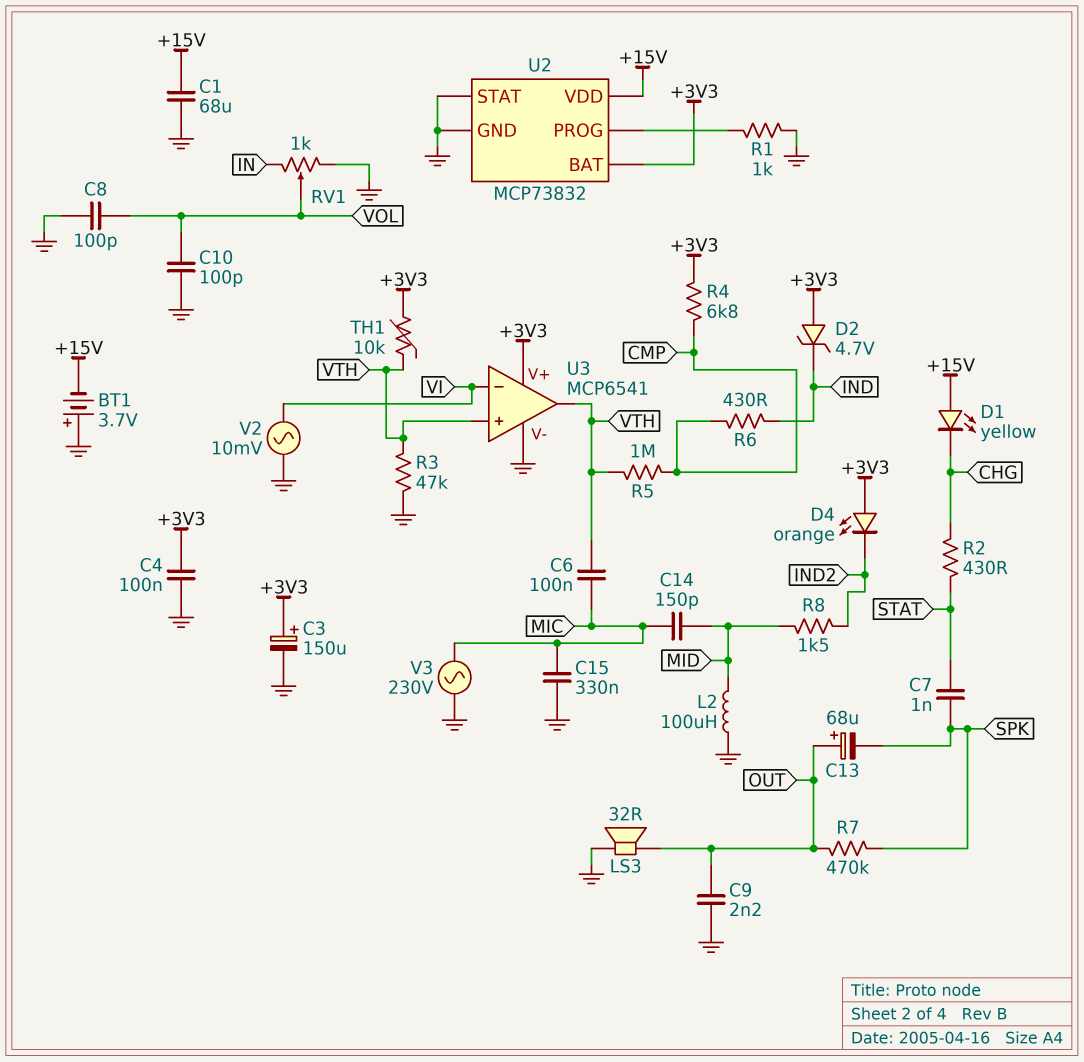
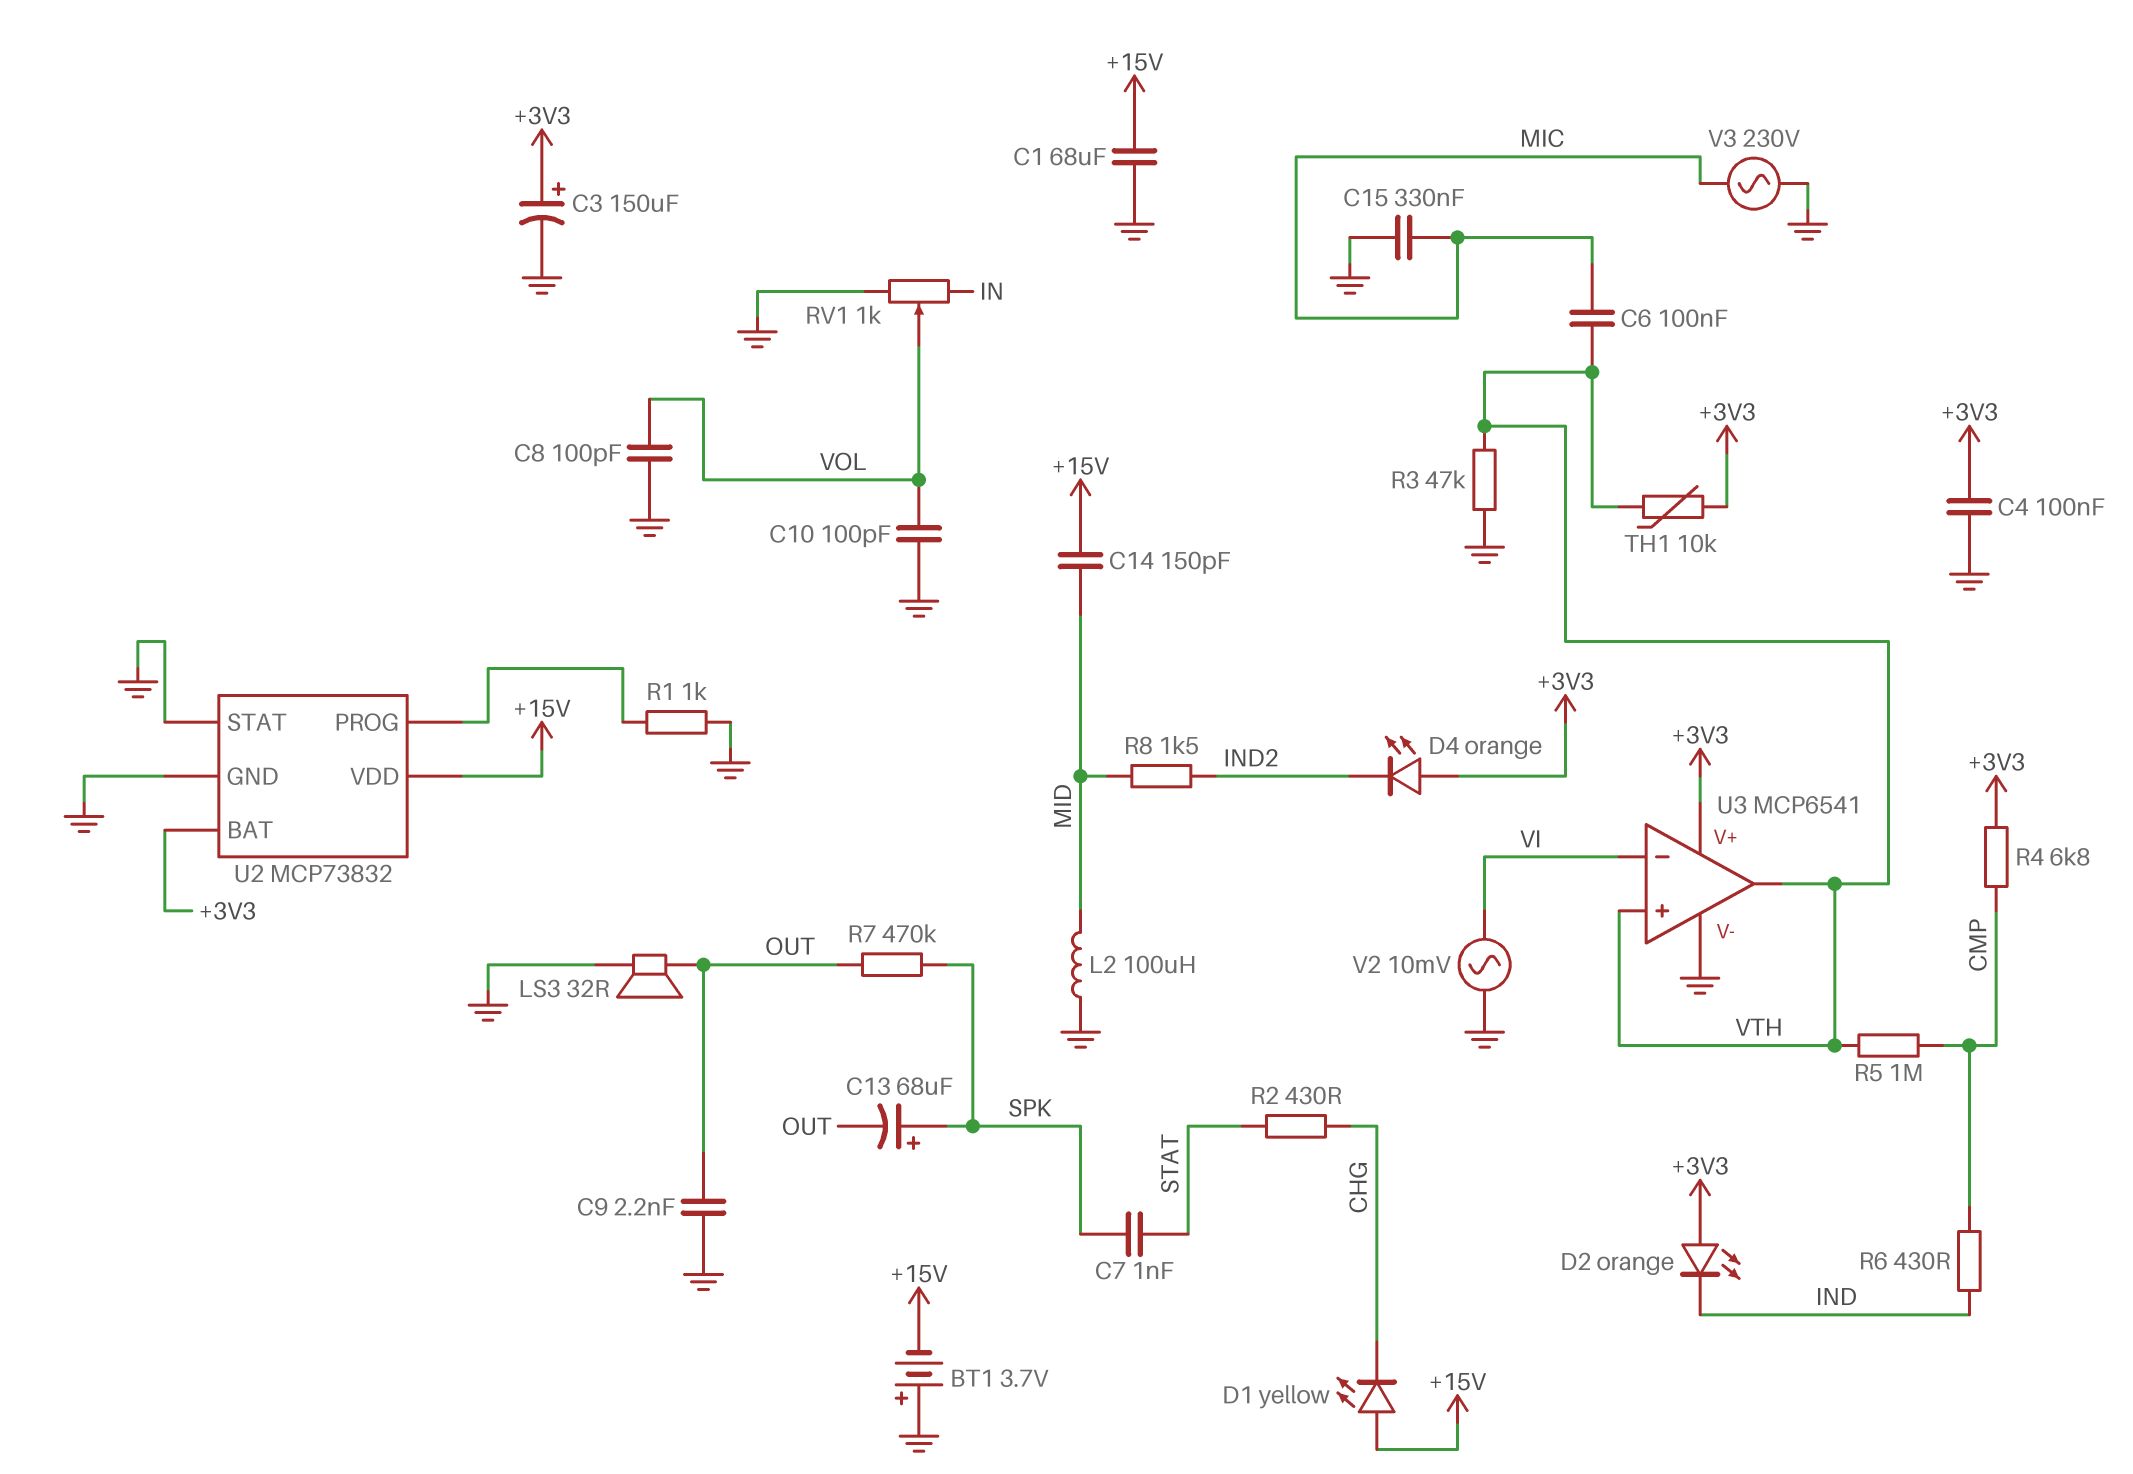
C13: 68uF (plus OUT, minus SPK) -> 68uF (plus SPK, minus OUT)
C14: 150pF (MIC, MID) -> 150pF (+15V, MID)
D2: zener 4.7V (A +3V3, K IND) -> LED orange (A +3V3, K IND)

